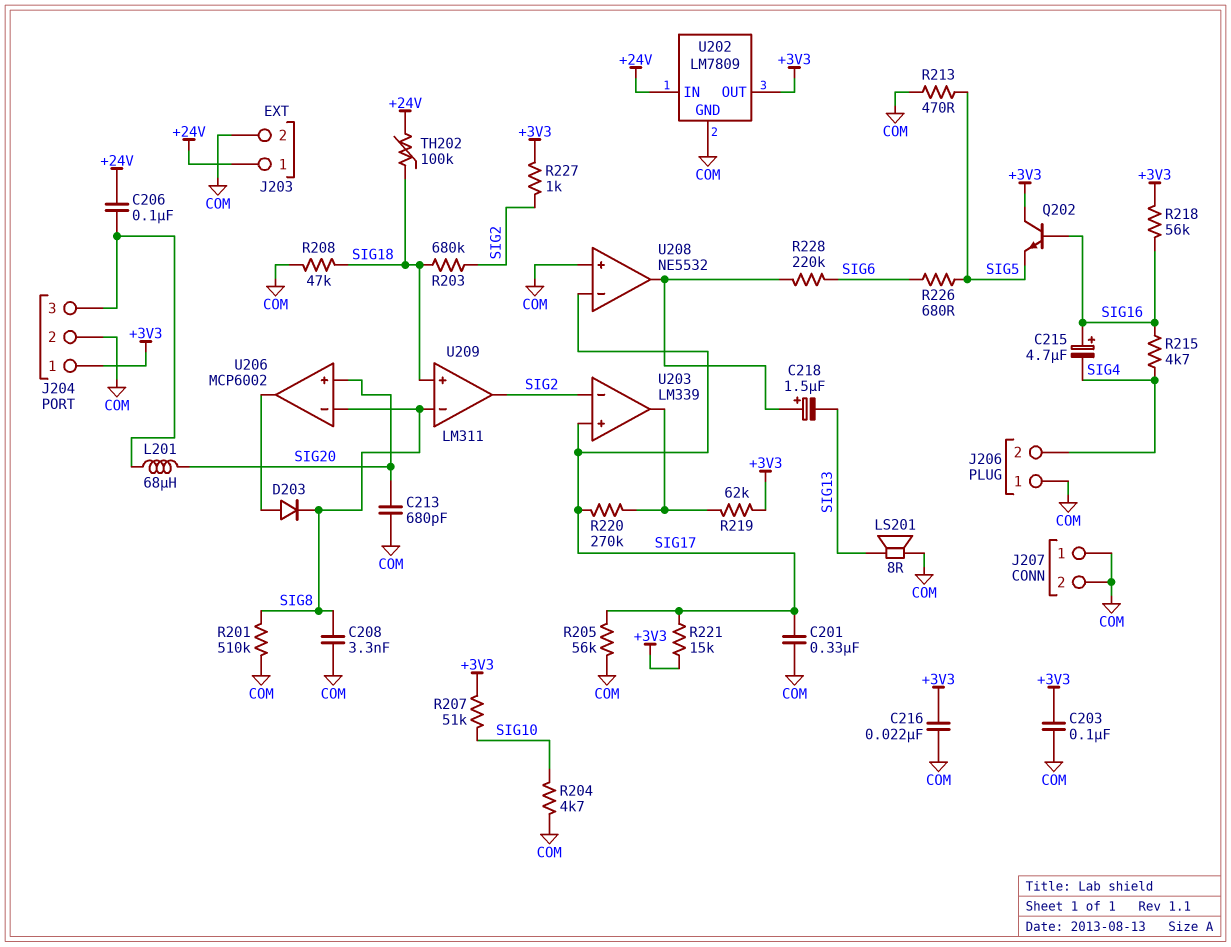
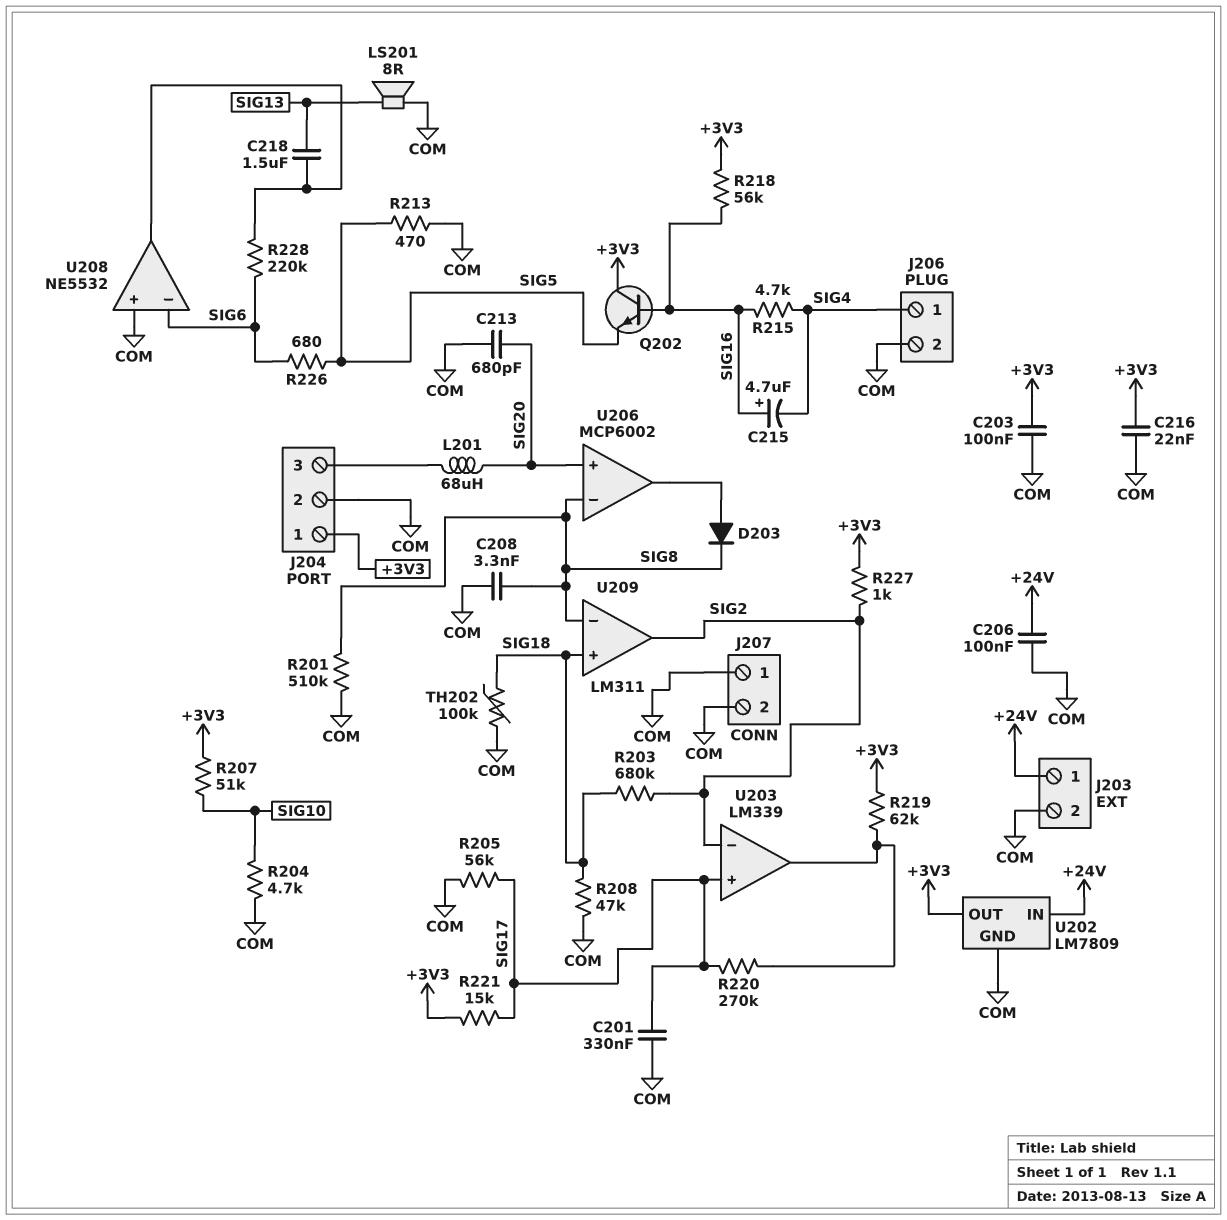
C206: 100nF (+24V, J204/3) -> 100nF (+24V, COM)
C218: 1.5uF (plus U208/out, minus SIG13) -> 1.5uF (SIG13, U208/out)
J206 pin 1: COM -> SIG4
J206 pin 2: SIG4 -> COM
TH202: 100k (+24V, SIG18) -> 100k (COM, SIG18)
U208 pin in-: SIG17 -> SIG6

